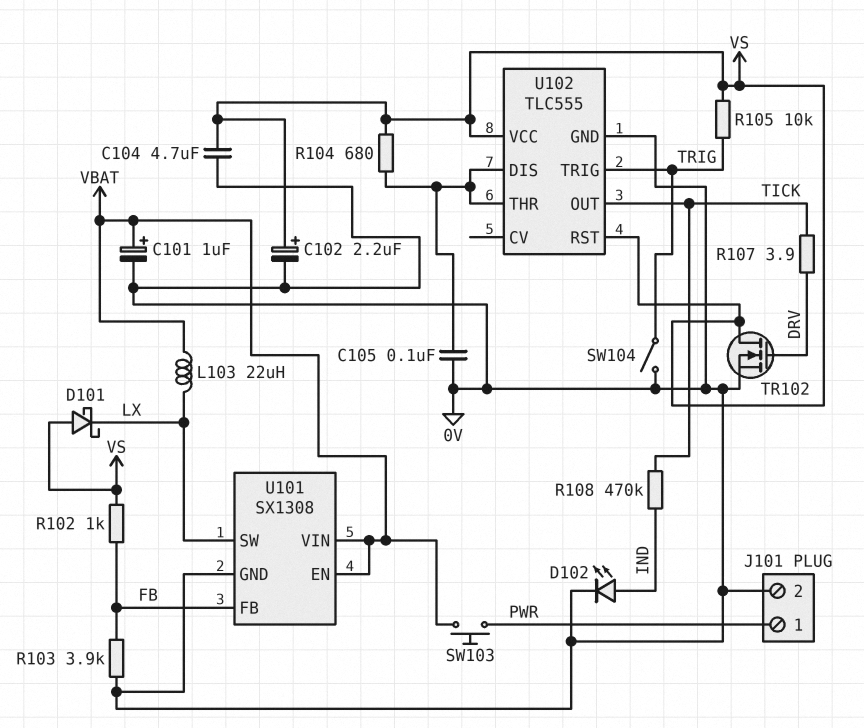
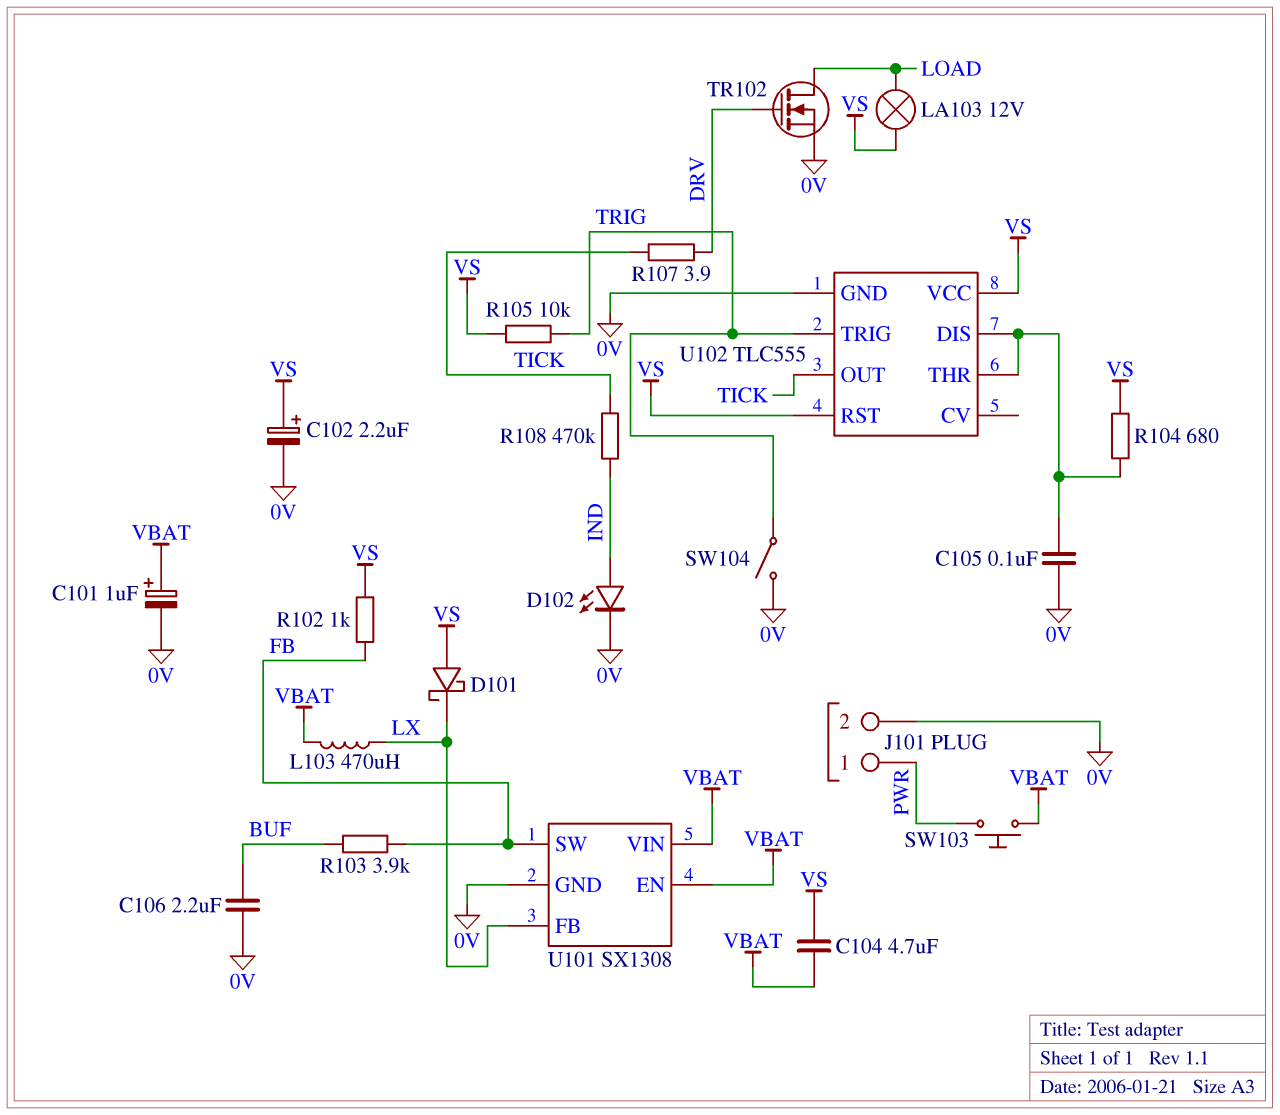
C104: 4.7uF (0V, VS) -> 4.7uF (VBAT, VS)
C106: none -> 2.2uF (0V, BUF)
L103: 22uH (LX, VBAT) -> 470uH (LX, VBAT)
LA103: none -> lamp 12V (LOAD, VS)
R103: 3.9k (0V, FB) -> 3.9k (BUF, FB)
TR102: NMOS (G DRV, D VS, S 0V) -> NMOS (G DRV, D LOAD, S 0V)
U101 pin FB: FB -> LX
U101 pin SW: LX -> FB

